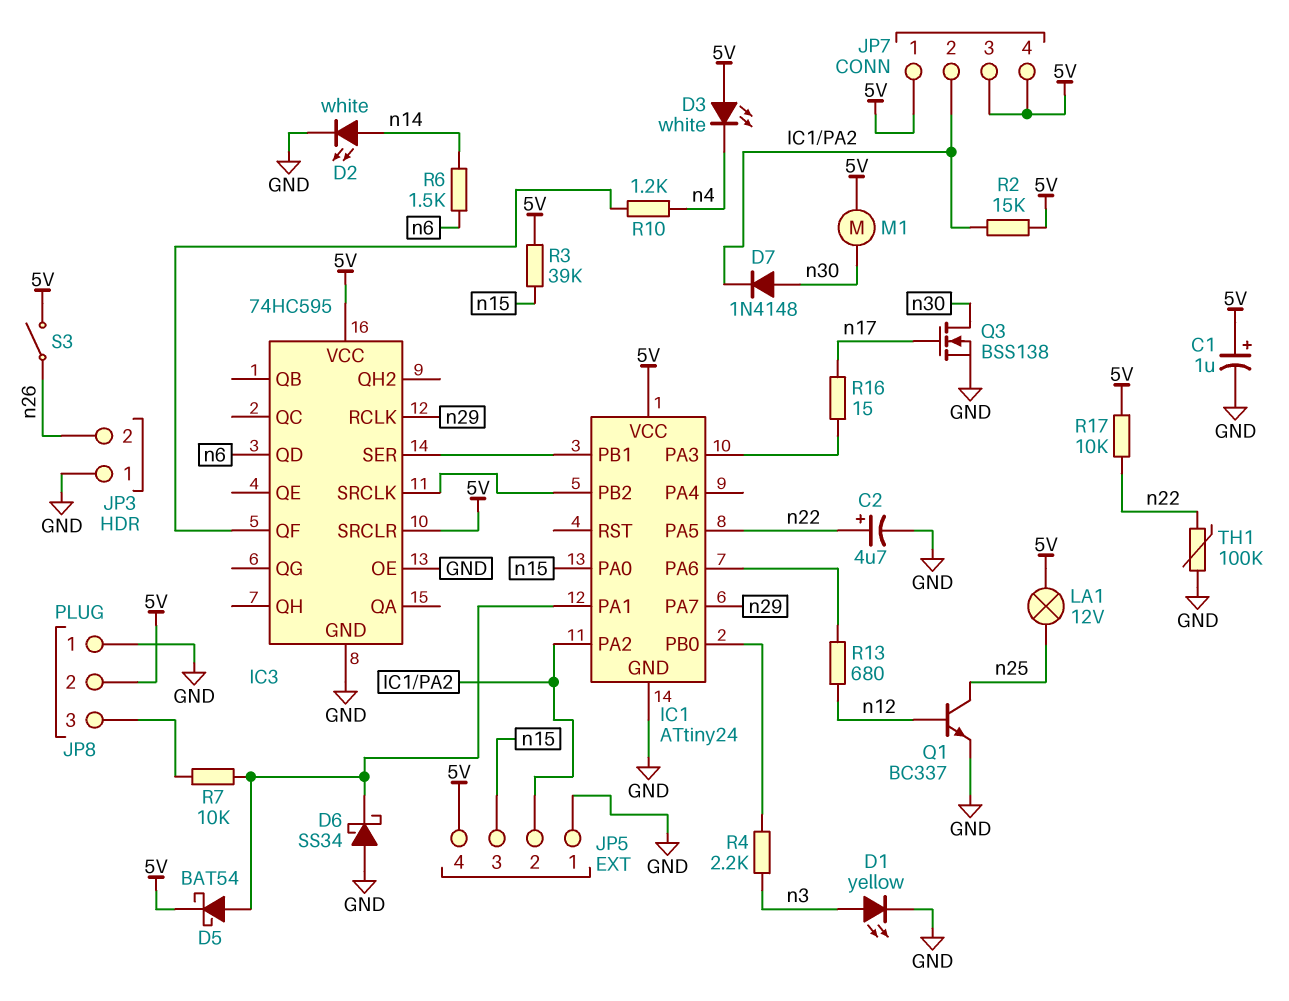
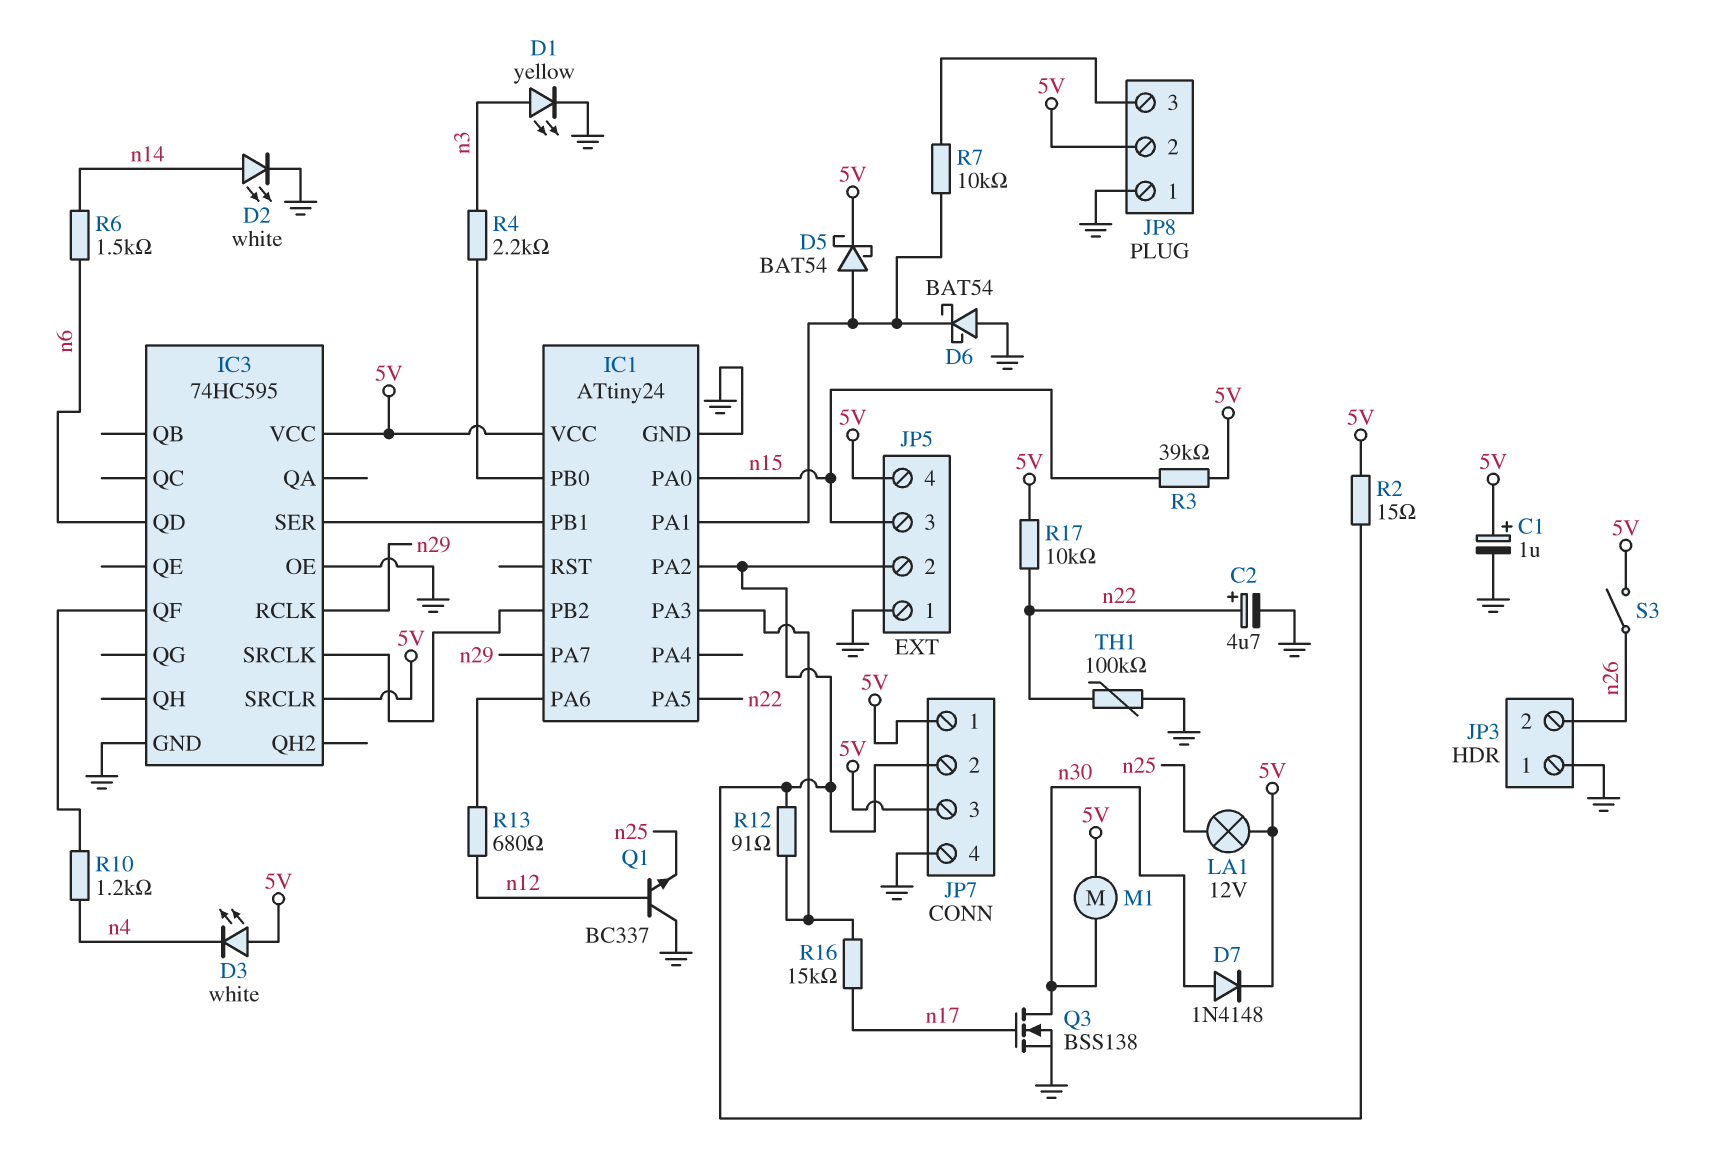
D6: schottky SS34 (A GND, K IC1/PA1) -> schottky BAT54 (A GND, K IC1/PA1)
D7: diode 1N4148 (A n30, K IC1/PA2) -> diode 1N4148 (A n30, K 5V)
JP7 pin 4: 5V -> GND
Q1: NPN BC337 (B n12, C n25, E GND) -> NPN BC337 (B n12, C GND, E n25)
R2: 15k (5V, IC1/PA2) -> 15 (5V, IC1/PA2)
R12: none -> 91 (IC1/PA2, IC1/PA3)
R16: 15 (IC1/PA3, n17) -> 15k (IC1/PA3, n17)

